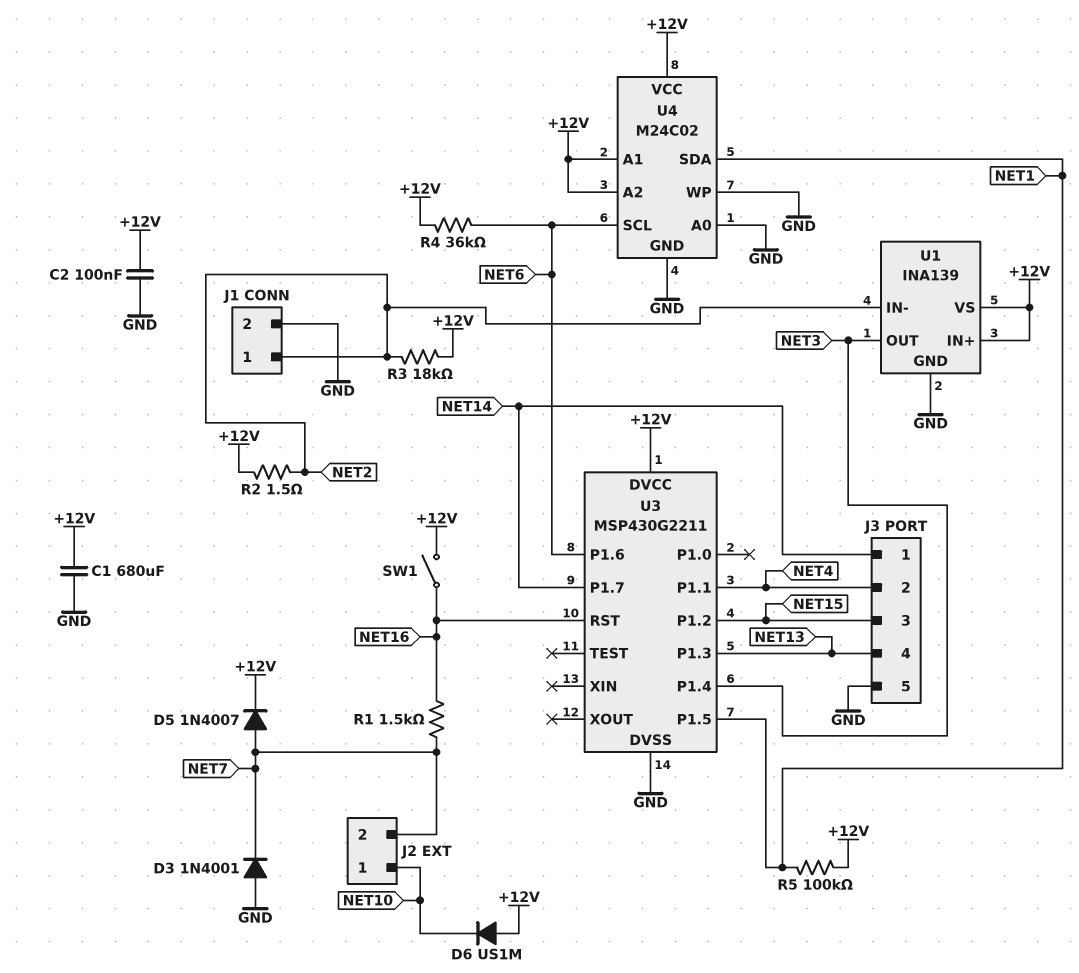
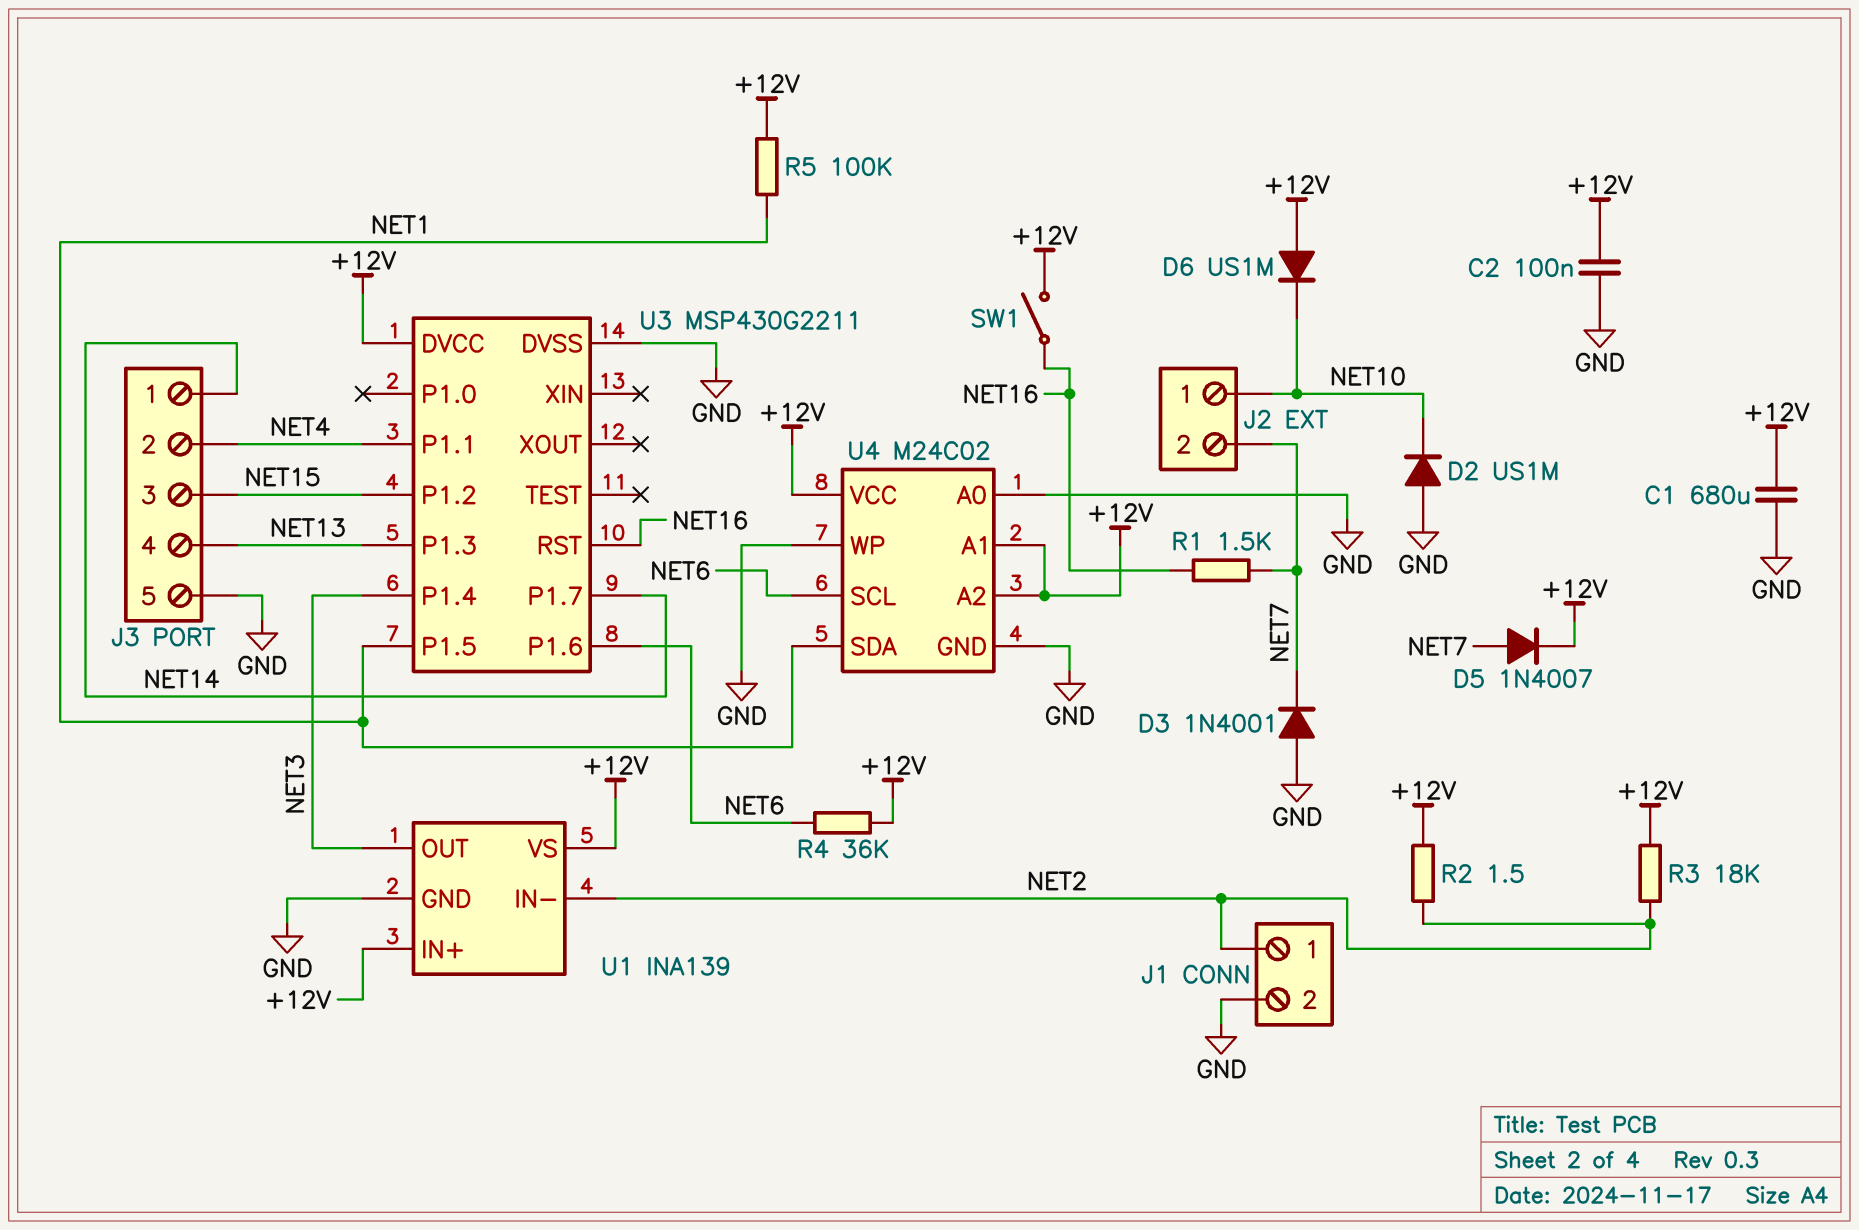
D2: none -> diode US1M (A GND, K NET10)

